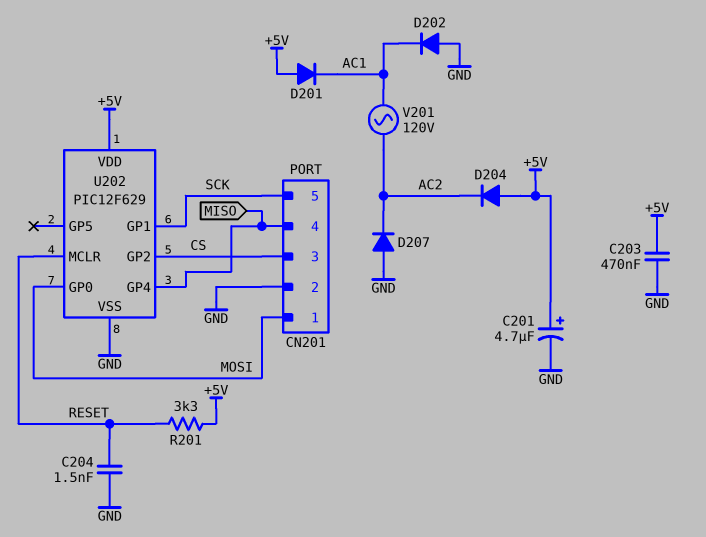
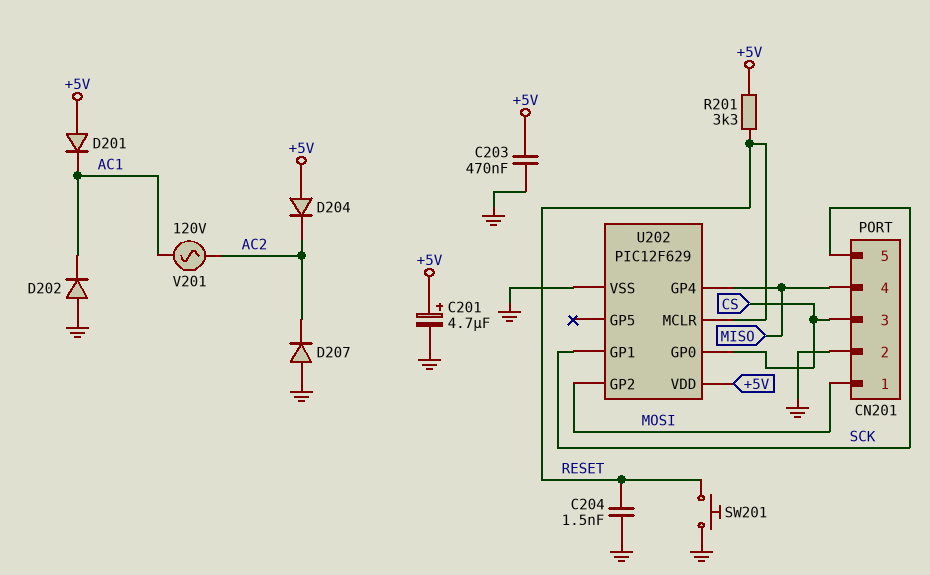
SW201: none -> button (GND, RESET)
U202 pin GP0: MOSI -> CS
U202 pin GP2: CS -> MOSI

